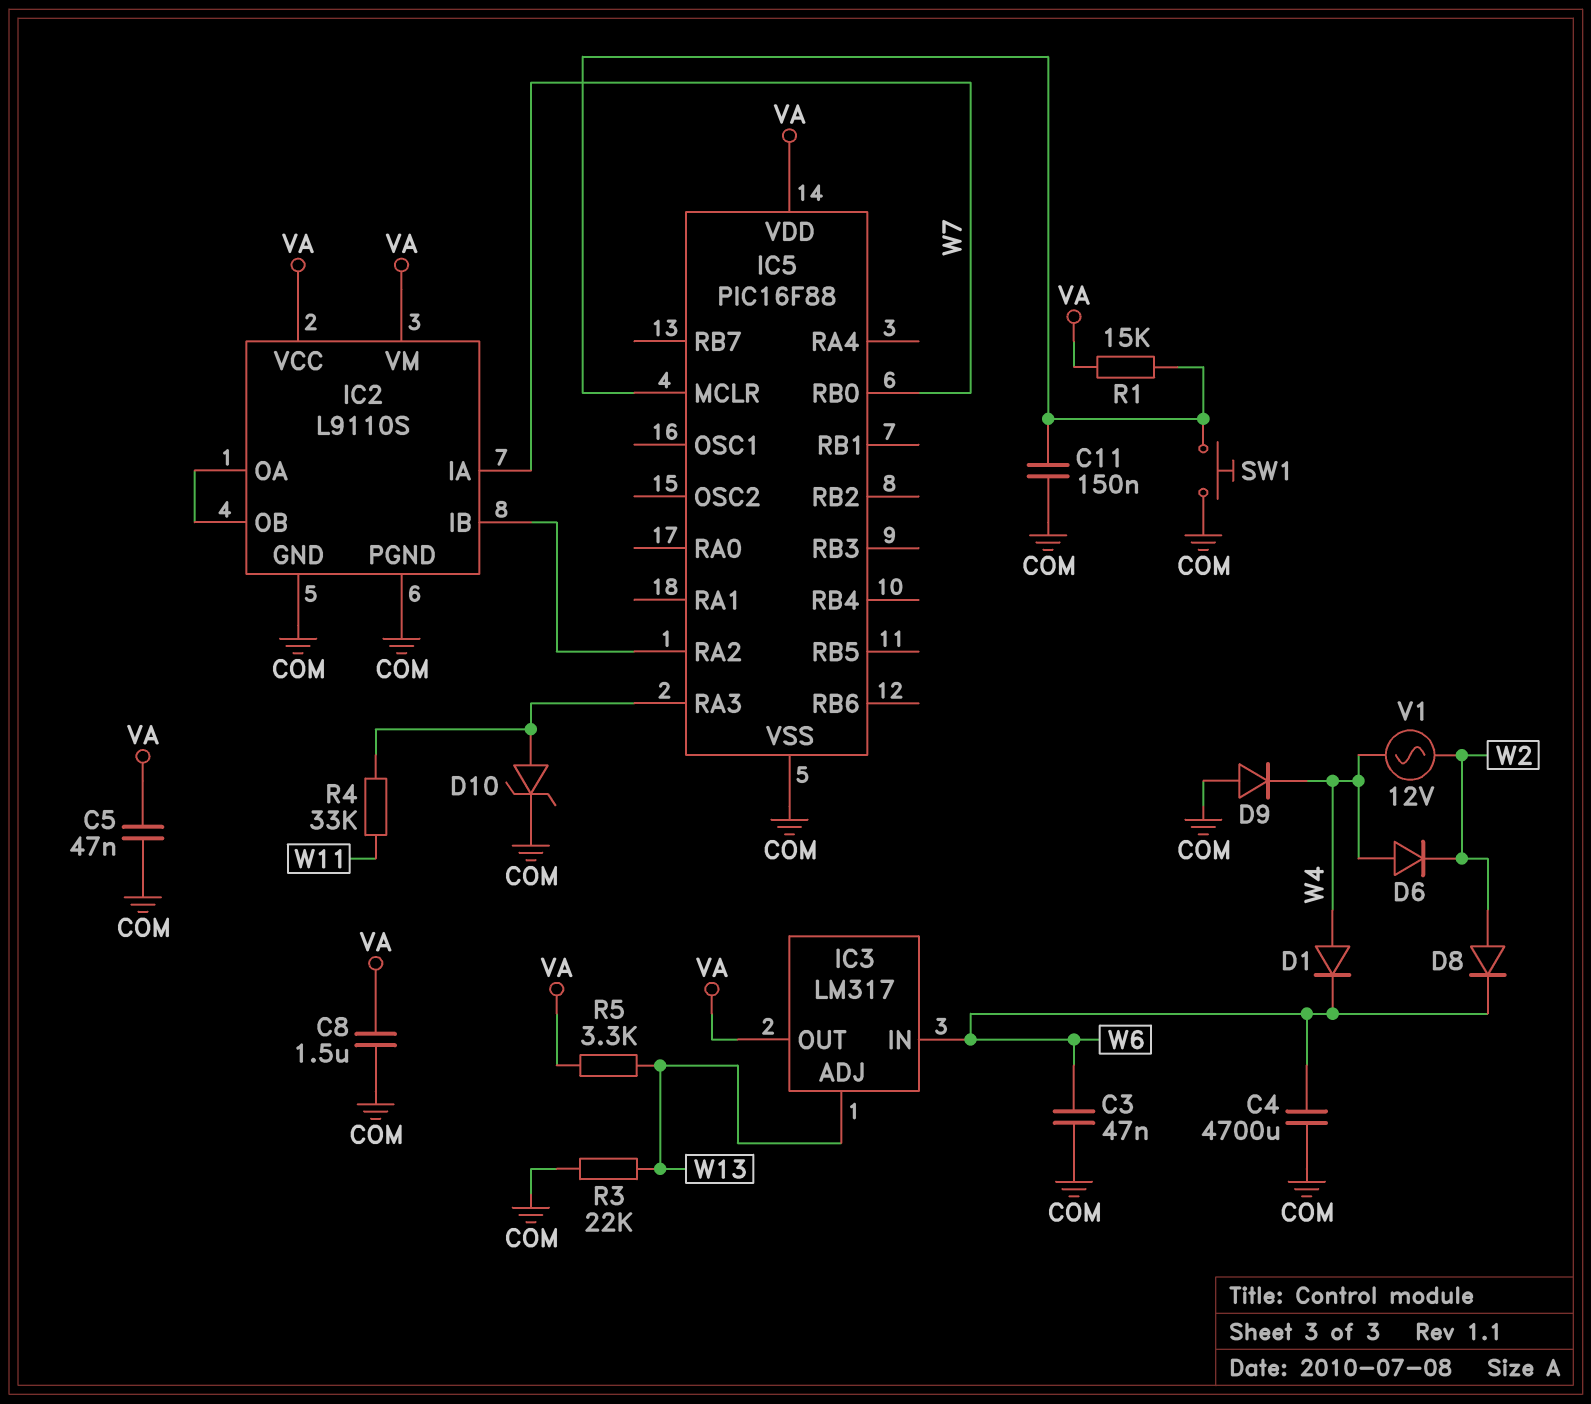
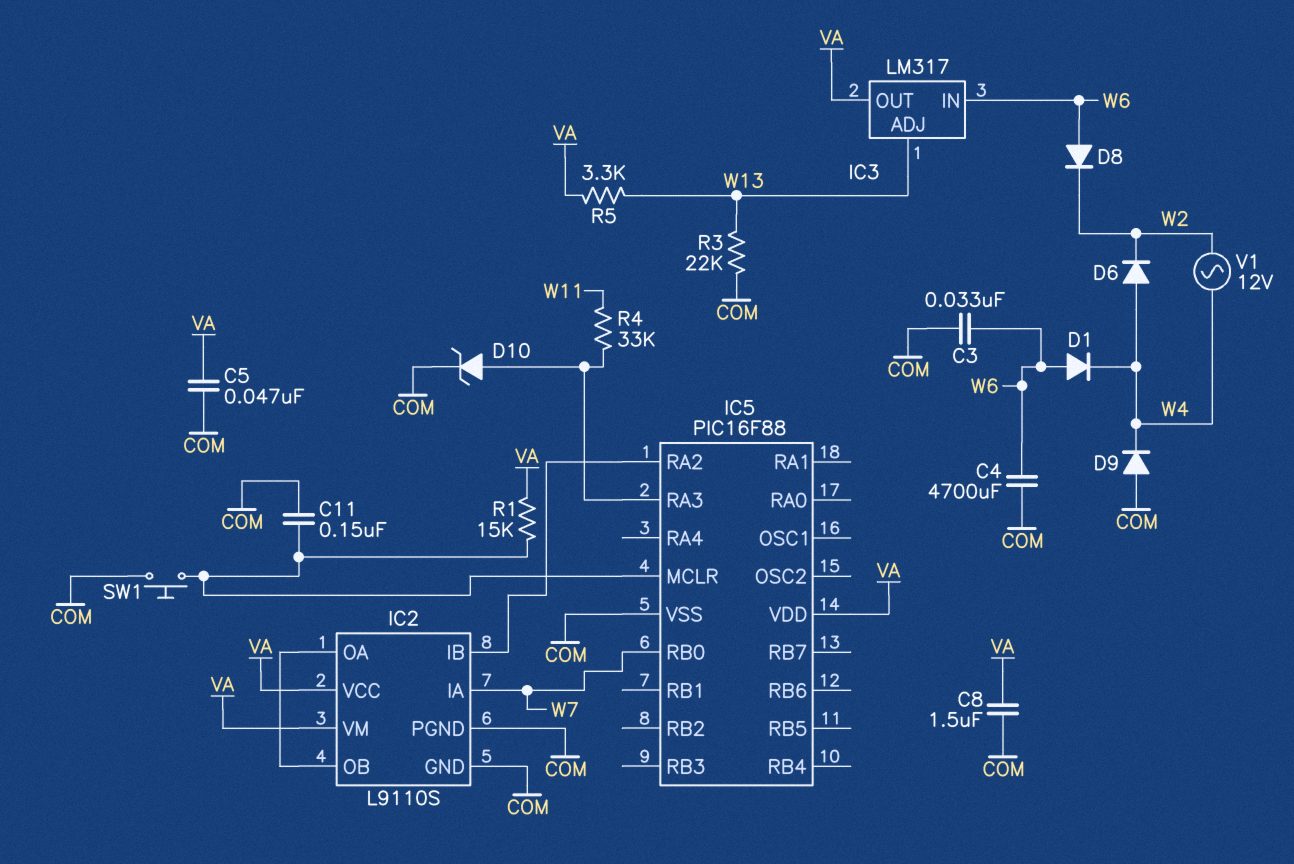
C3: 47nF (COM, W6) -> 33nF (COM, W6)
D1: diode (A W4, K W6) -> diode (A W6, K W4)
D8: diode (A W2, K W6) -> diode (A W6, K W2)

